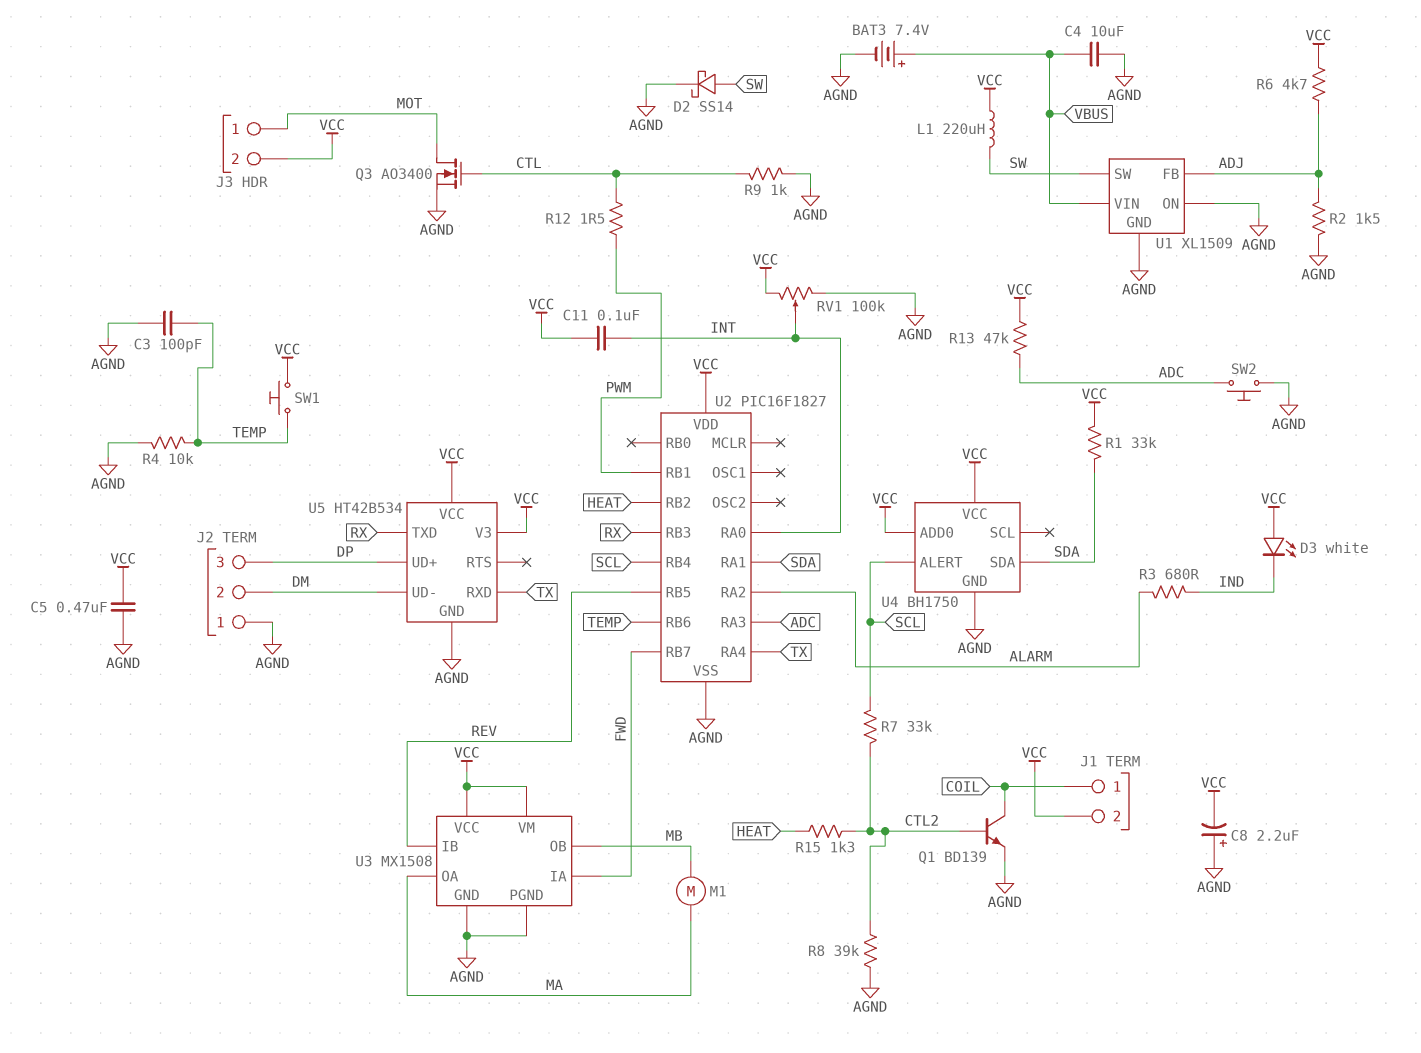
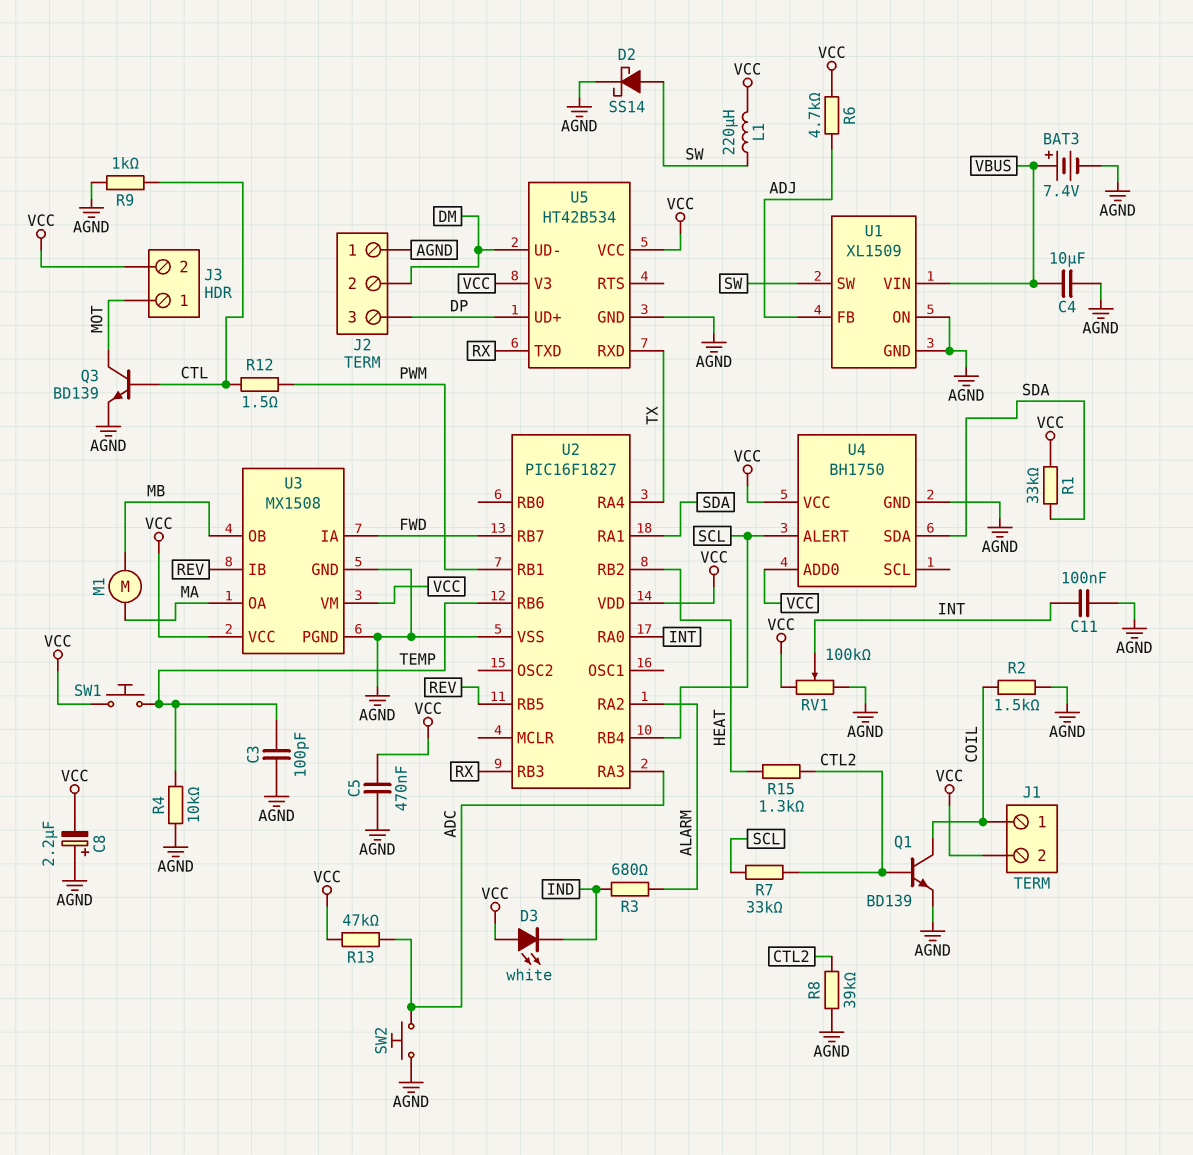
C11: 100nF (INT, VCC) -> 100nF (AGND, INT)
Q3: NMOS AO3400 (G CTL, D MOT, S AGND) -> NPN BD139 (B CTL, C MOT, E AGND)
R2: 1.5k (ADJ, AGND) -> 1.5k (AGND, COIL)

